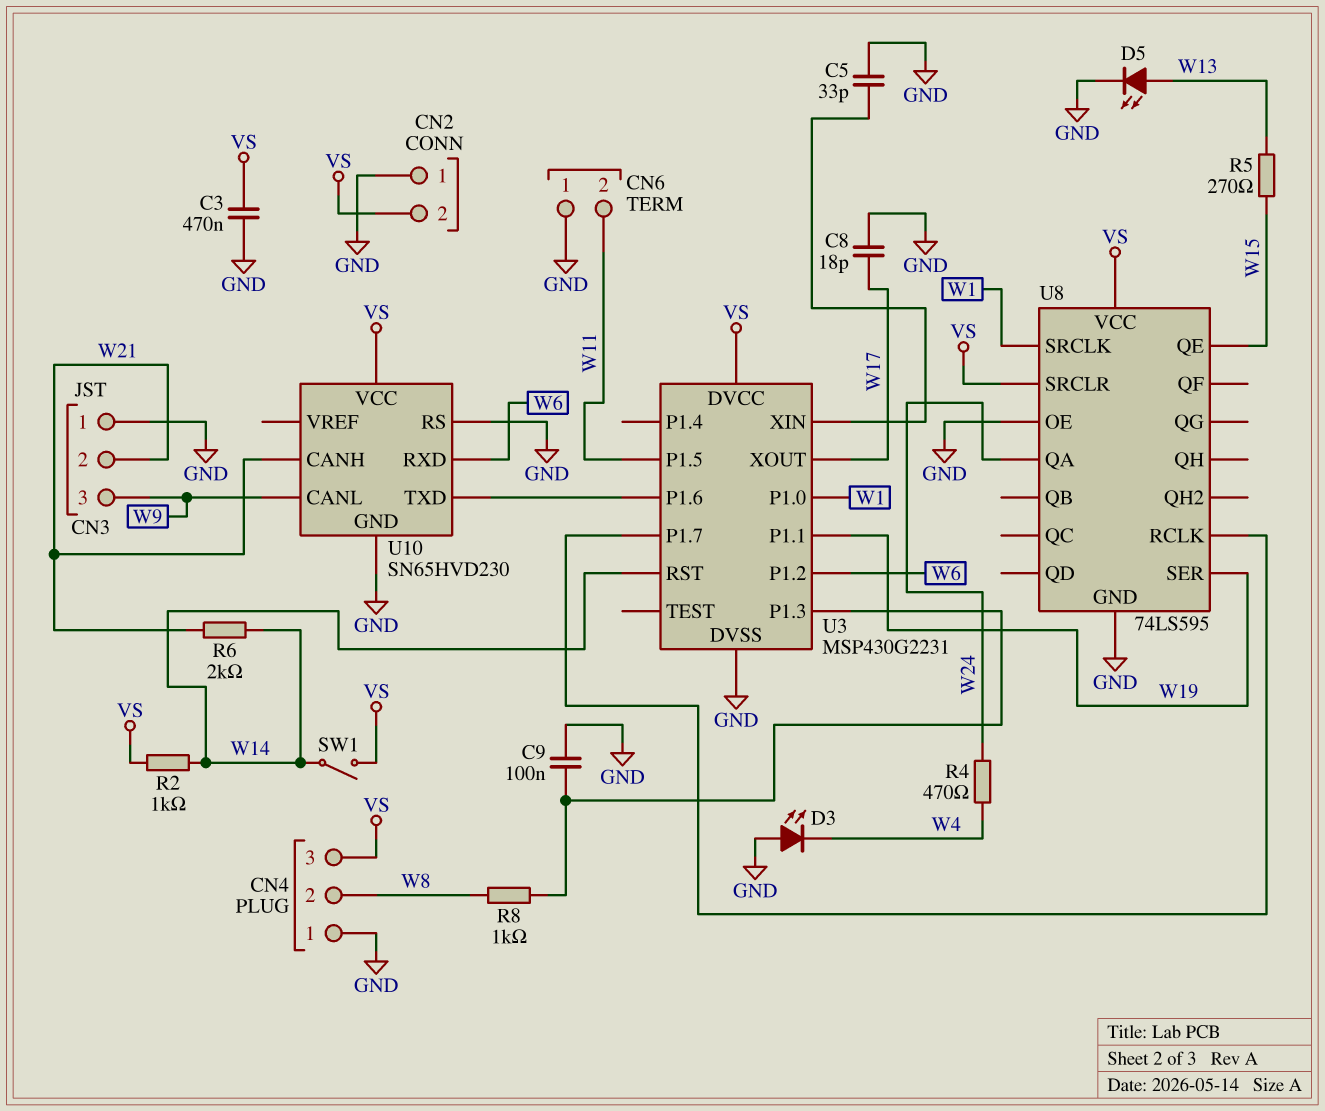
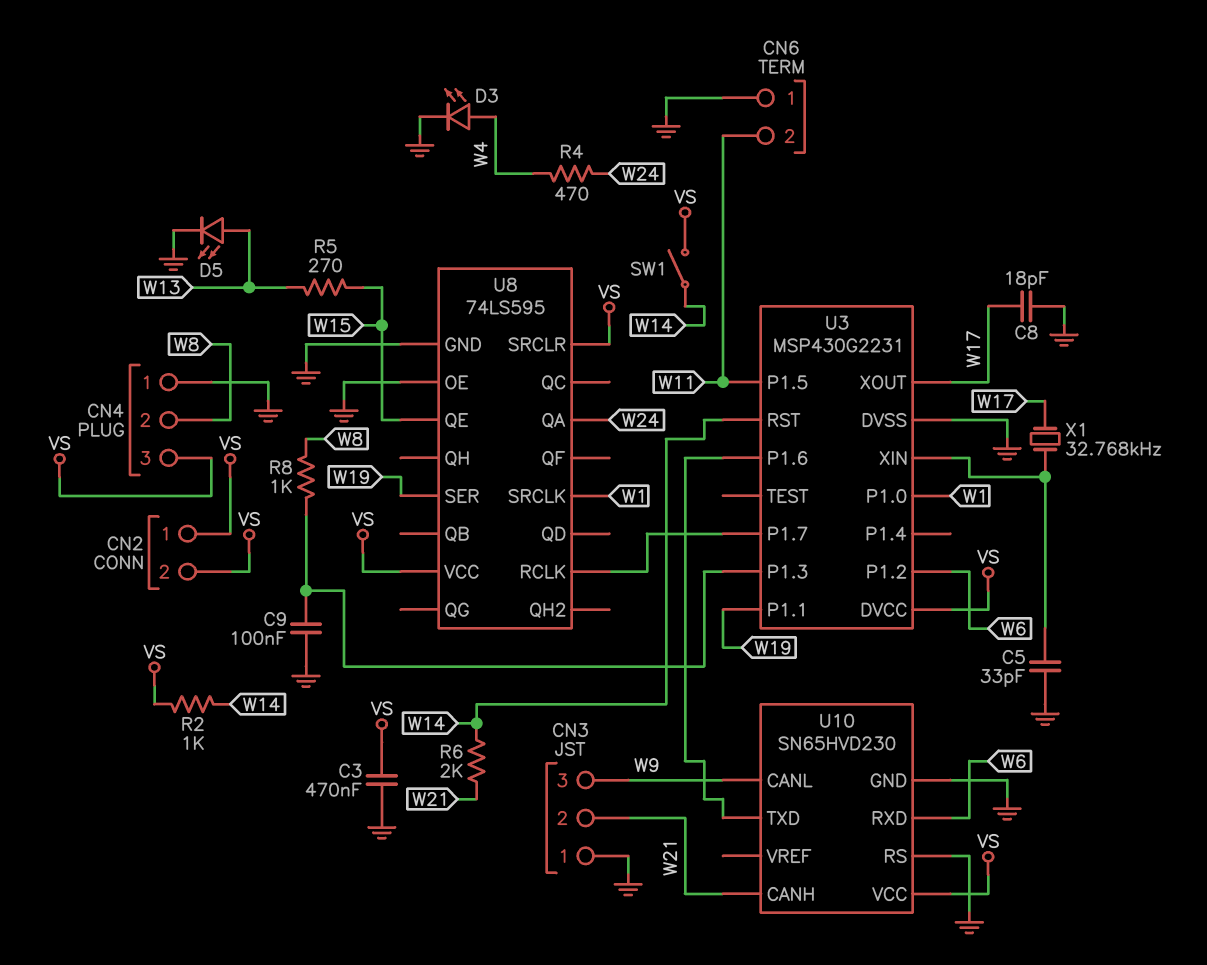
CN2 pin 1: GND -> VS
D3: LED (A GND, K W4) -> LED (A W4, K GND)
X1: none -> 32.768kHz (U3/XIN, W17)

